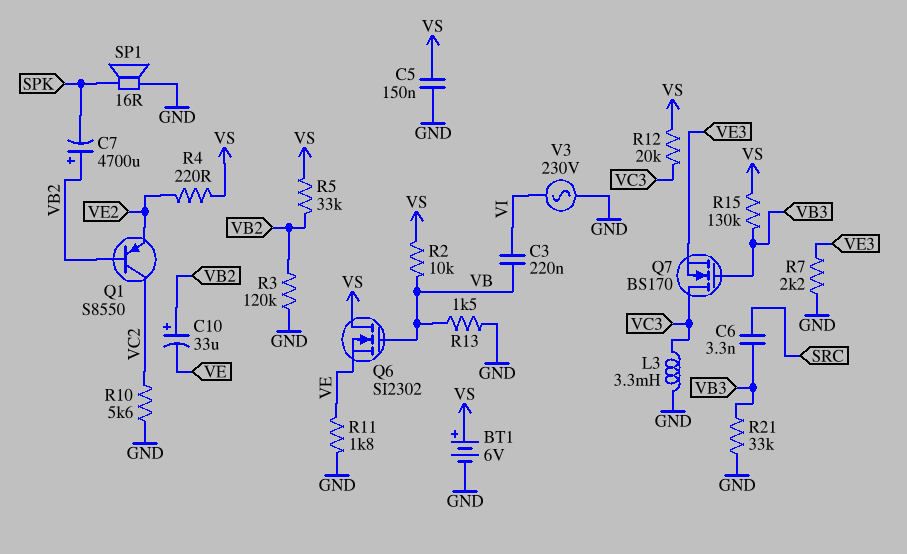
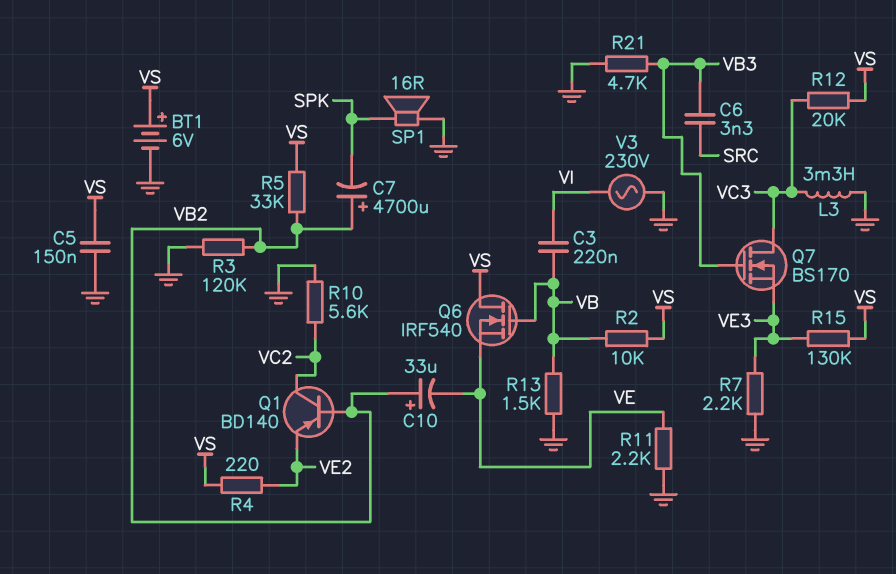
Q1: PNP S8550 (B VB2, C VC2, E VE2) -> PNP BD140 (B VB2, C VC2, E VE2)
Q6: NMOS SI2302 (G VB, D VS, S VE) -> NMOS IRF540 (G VB, D VS, S VE)
R11: 1.8k (GND, VE) -> 2.2k (GND, VE)
R15: 130k (VB3, VS) -> 130k (VE3, VS)
R21: 33k (GND, VB3) -> 4.7k (GND, VB3)

